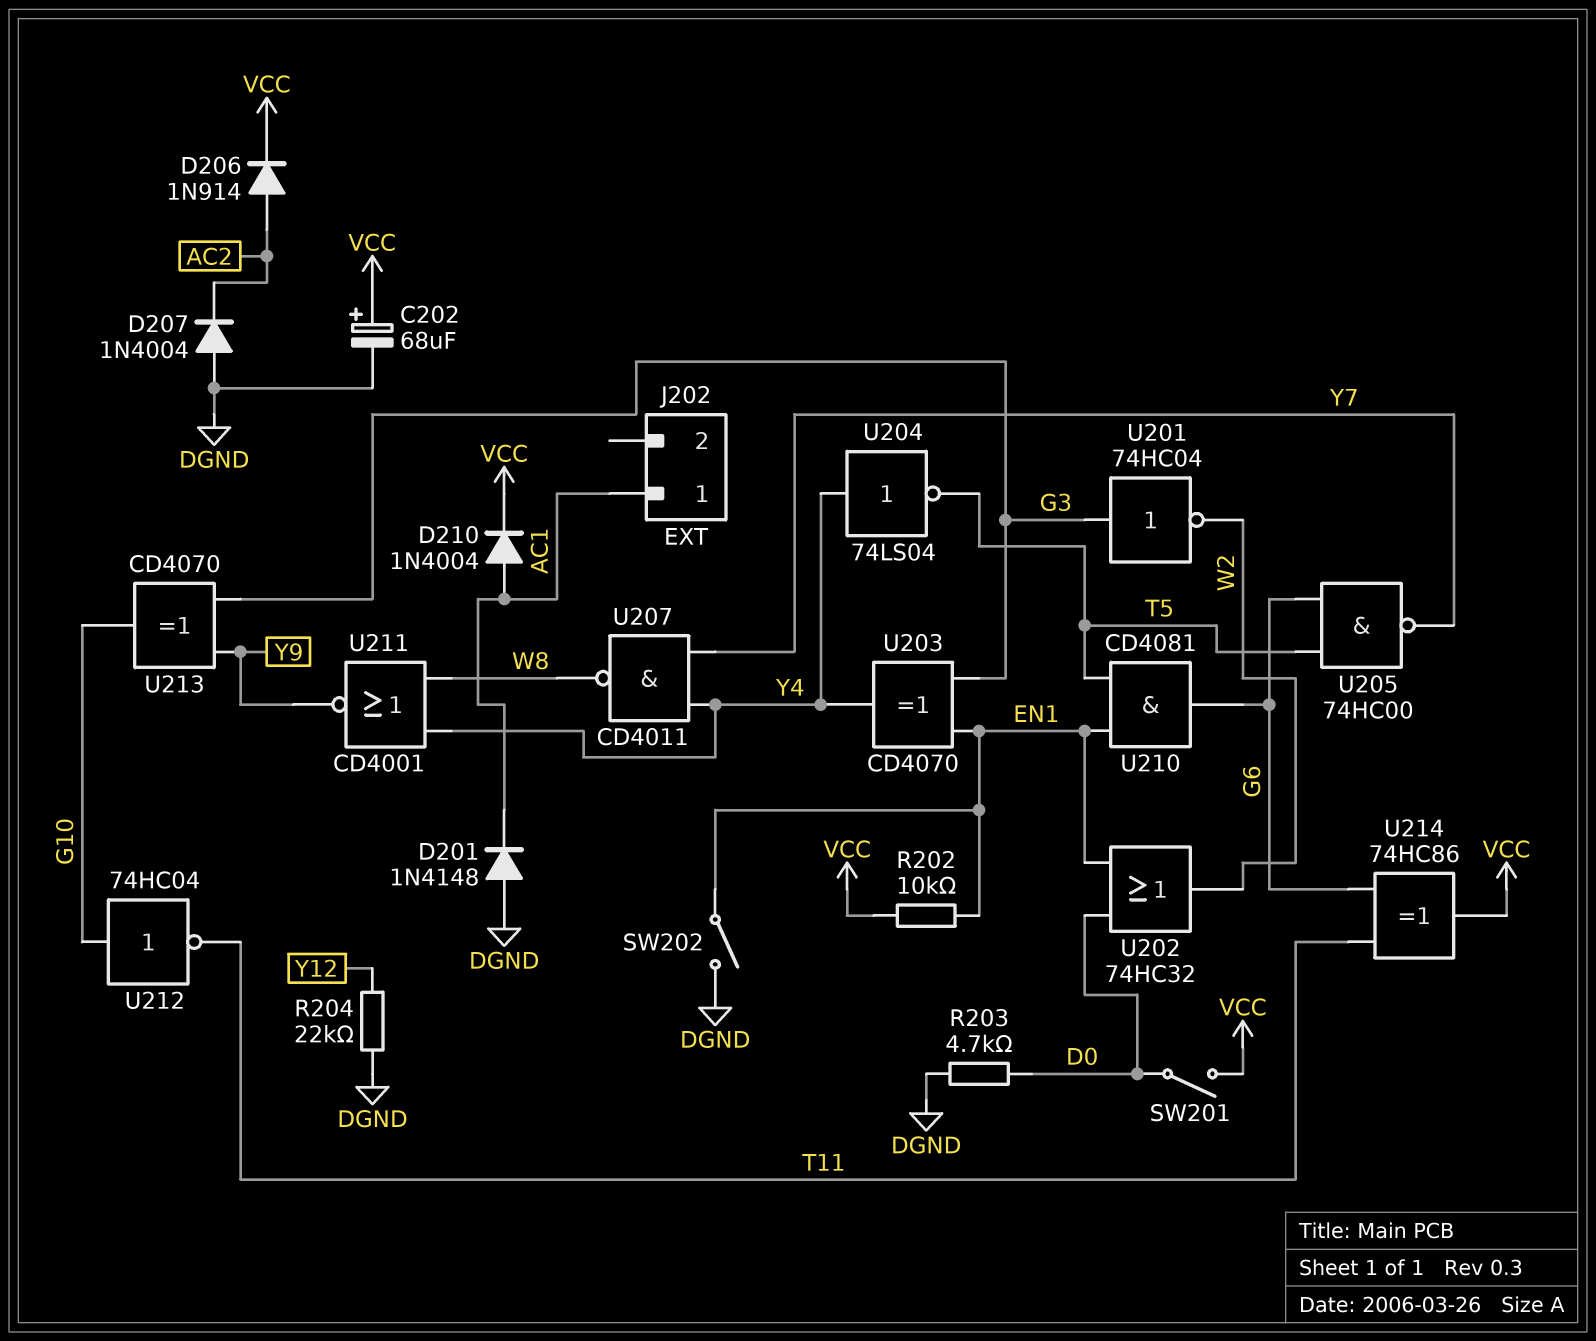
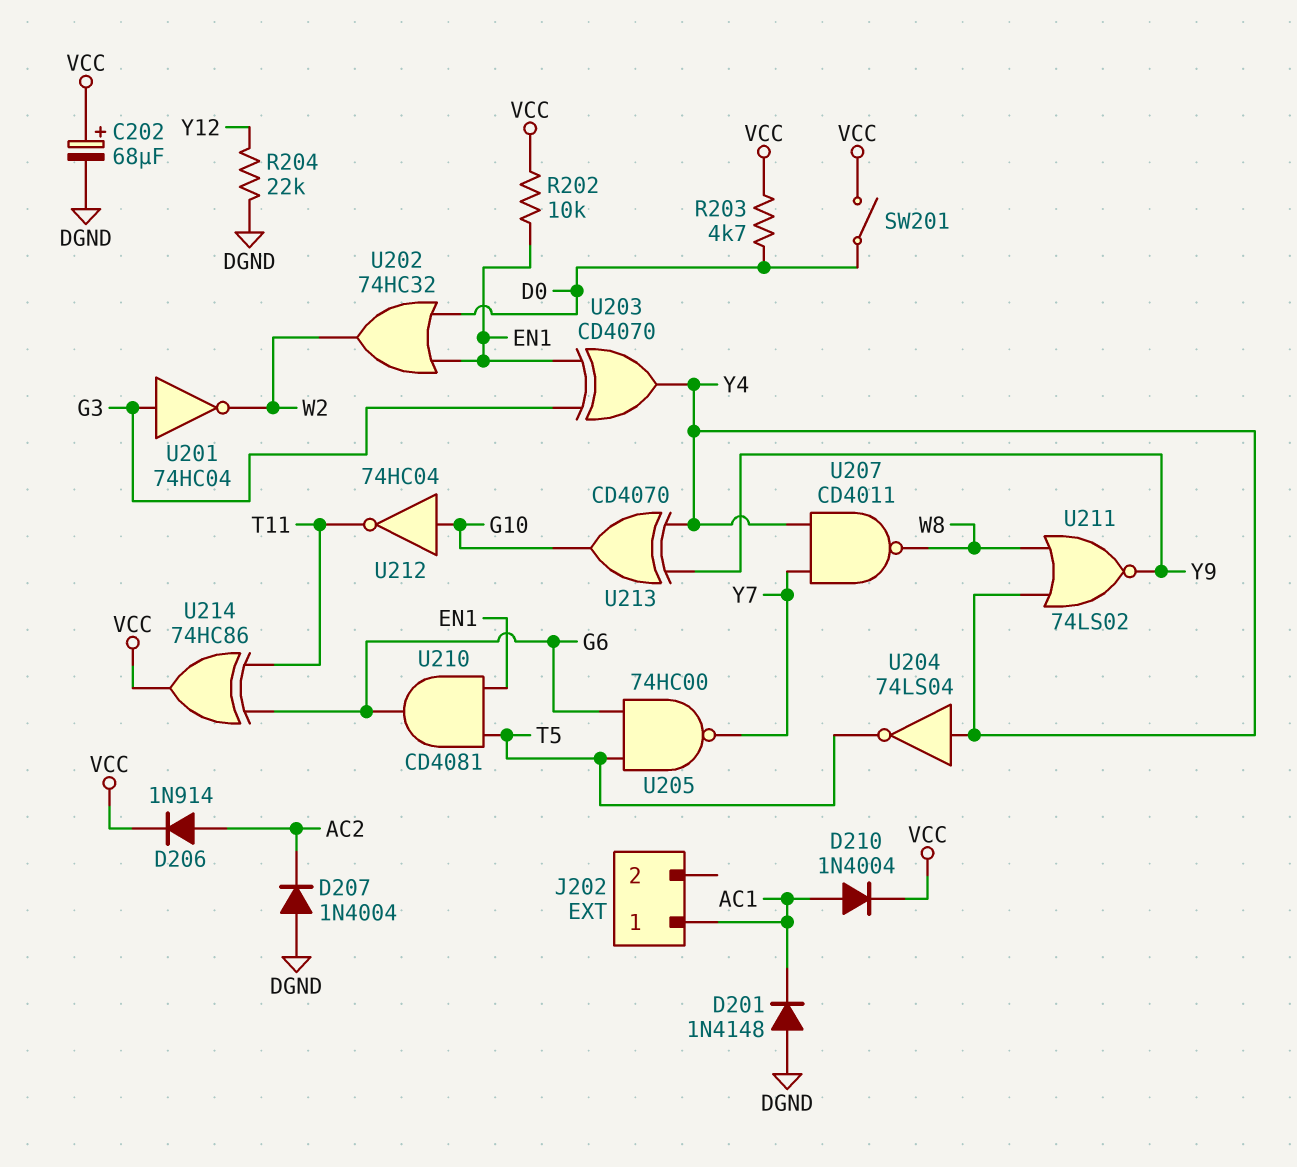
R203: 4.7k (D0, DGND) -> 4.7k (D0, VCC)
SW202: switch (DGND, EN1) -> none
U211: NOR CD4001 (in W8, in Y4, out Y9) -> NOR 74LS02 (in W8, in Y4, out Y9)
U213: XOR CD4070 (in G3, in Y9, out G10) -> XOR CD4070 (in Y4, in Y9, out G10)

